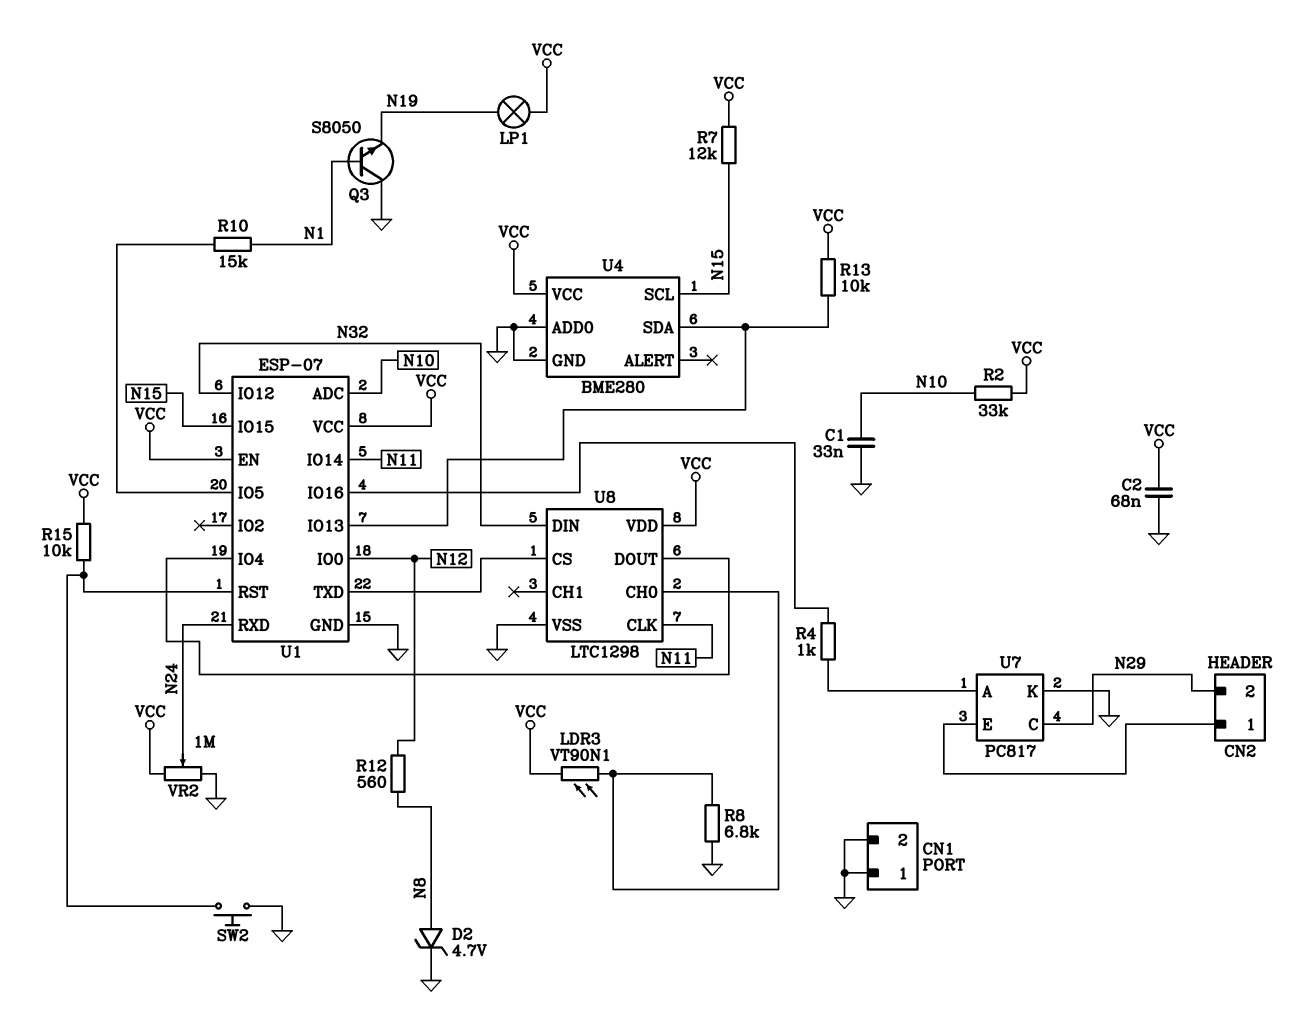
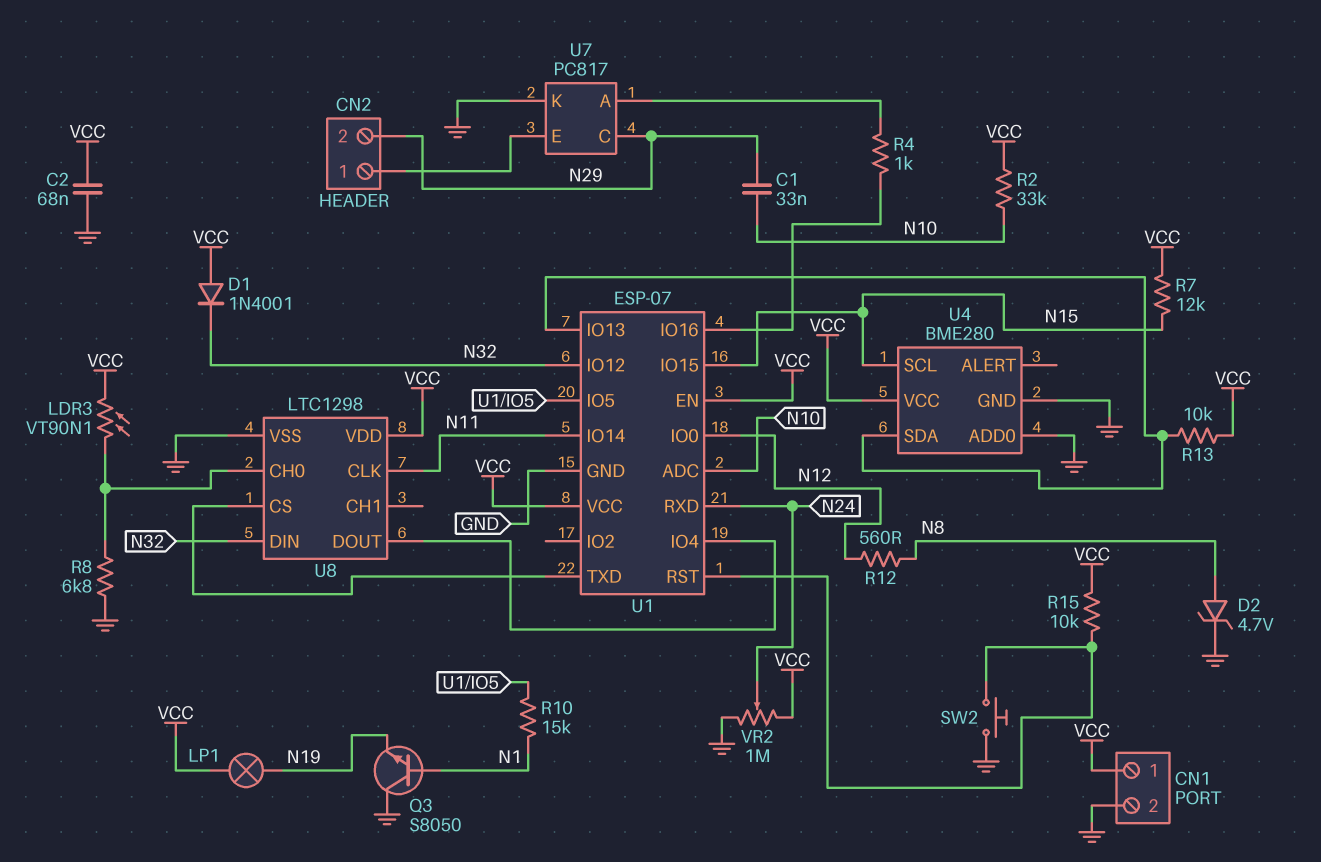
C1: 33nF (GND, N10) -> 33nF (N10, N29)
CN1 pin 1: GND -> VCC
D1: none -> diode 1N4001 (A VCC, K N32)

